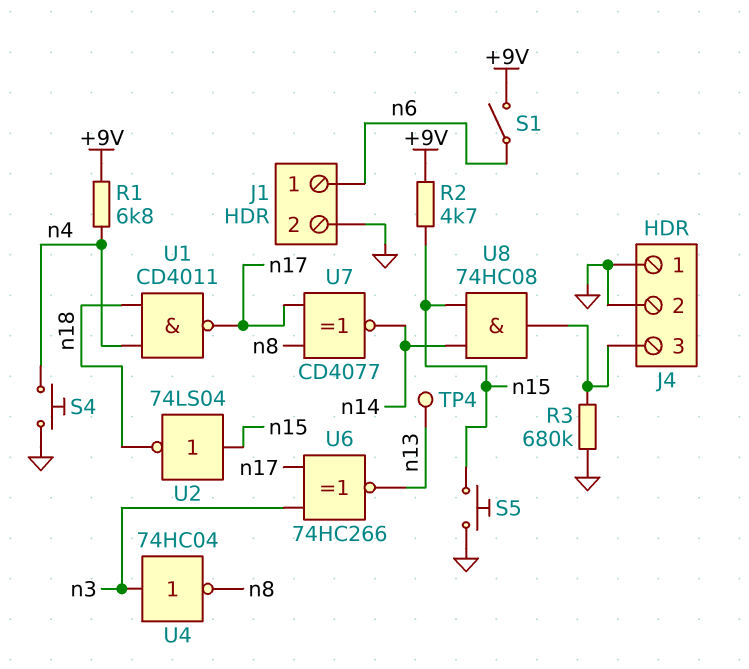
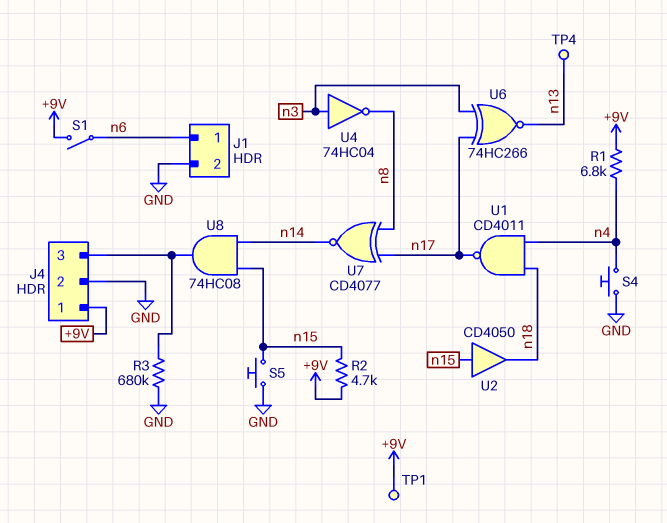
J4 pin 1: GND -> +9V
TP1: none -> test point (+9V)
U2: NOT 74LS04 (in n15, out n18) -> buffer CD4050 (in n15, out n18)

